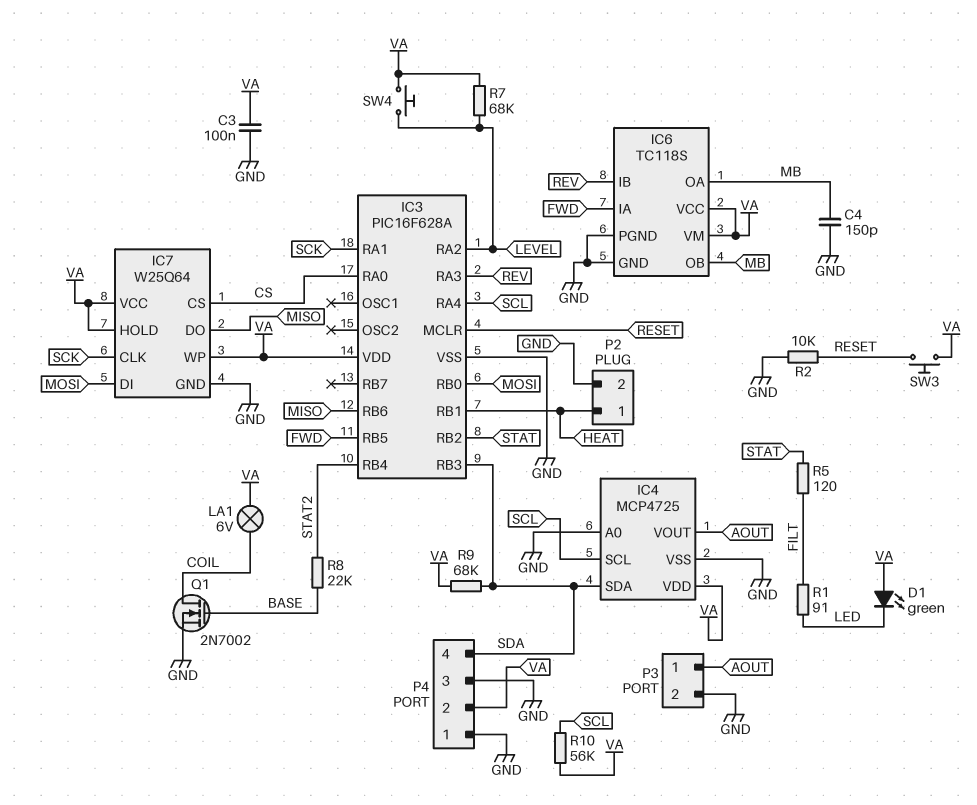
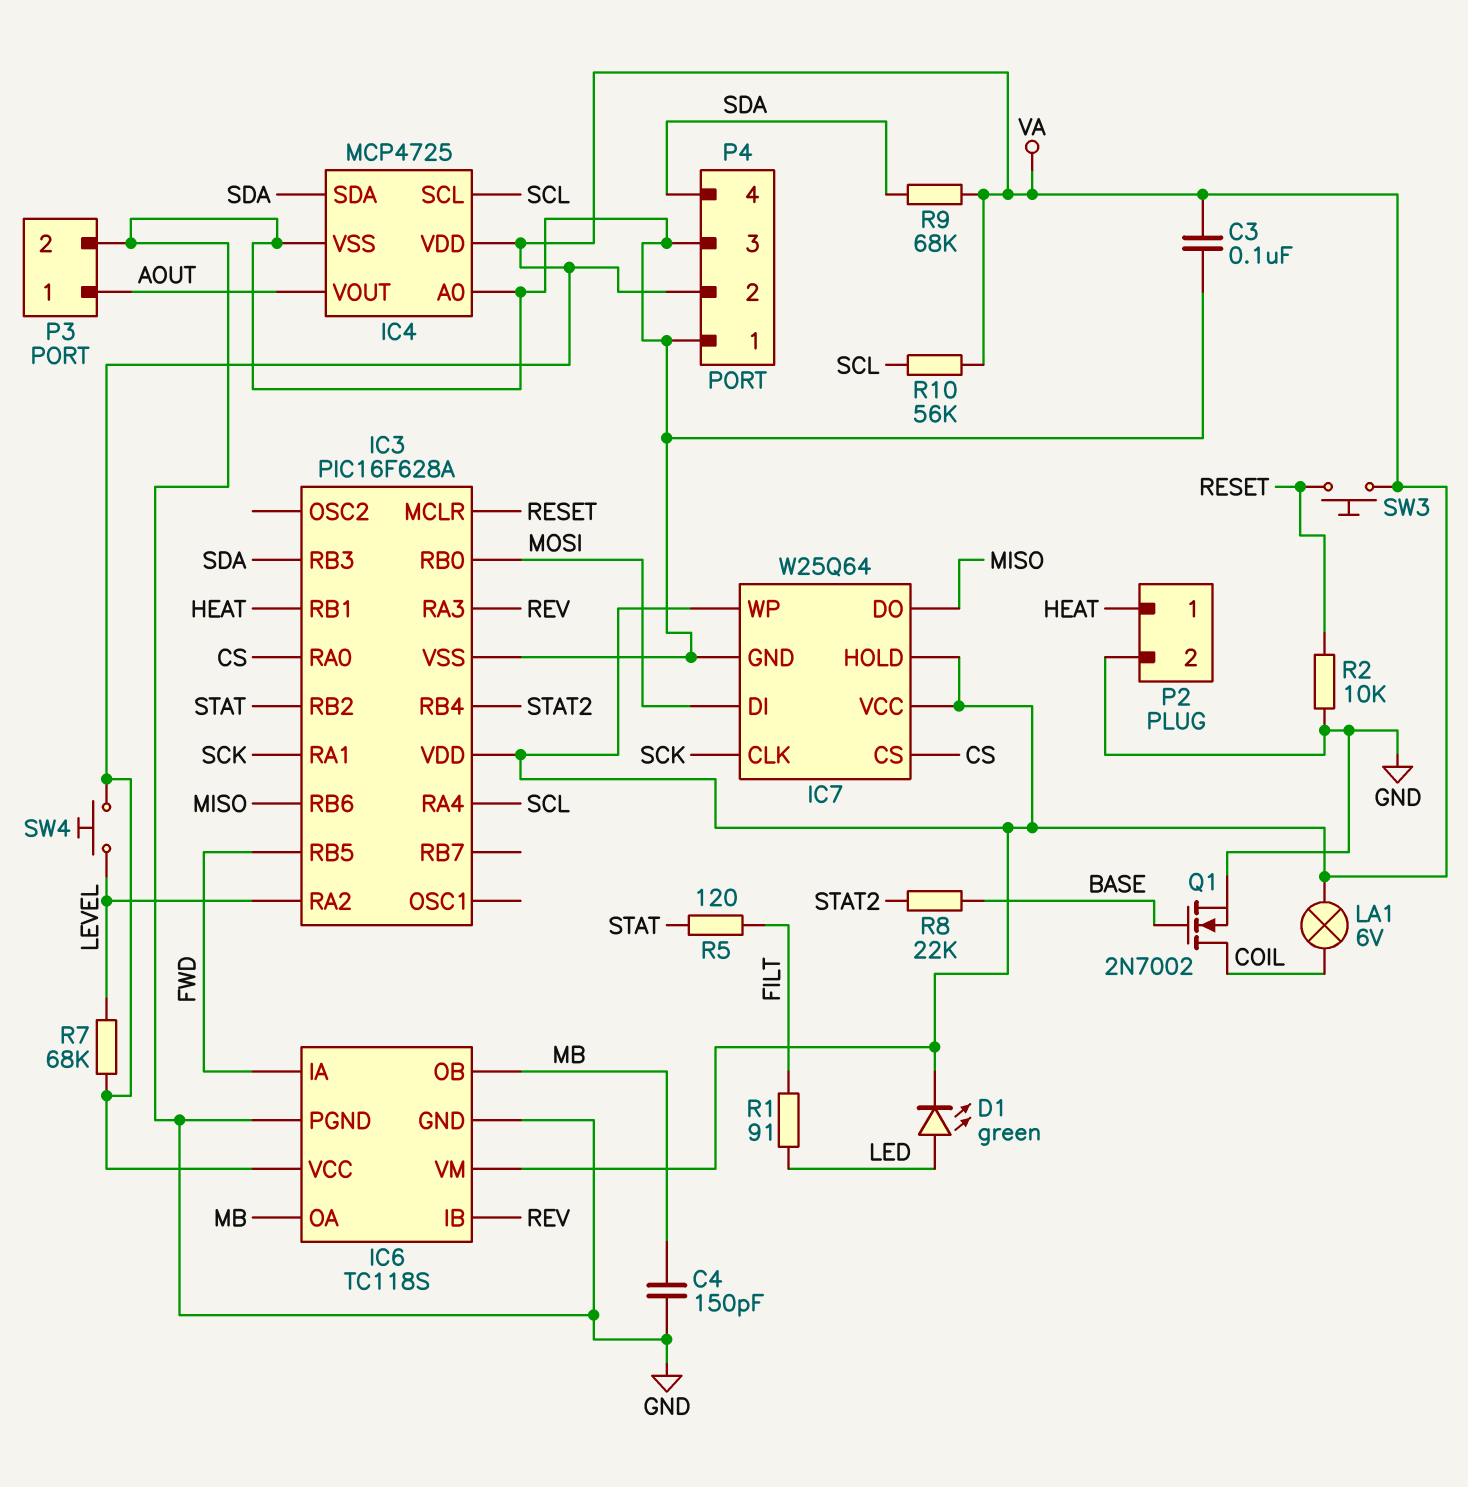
D1: LED green (A VA, K LED) -> LED green (A LED, K VA)

